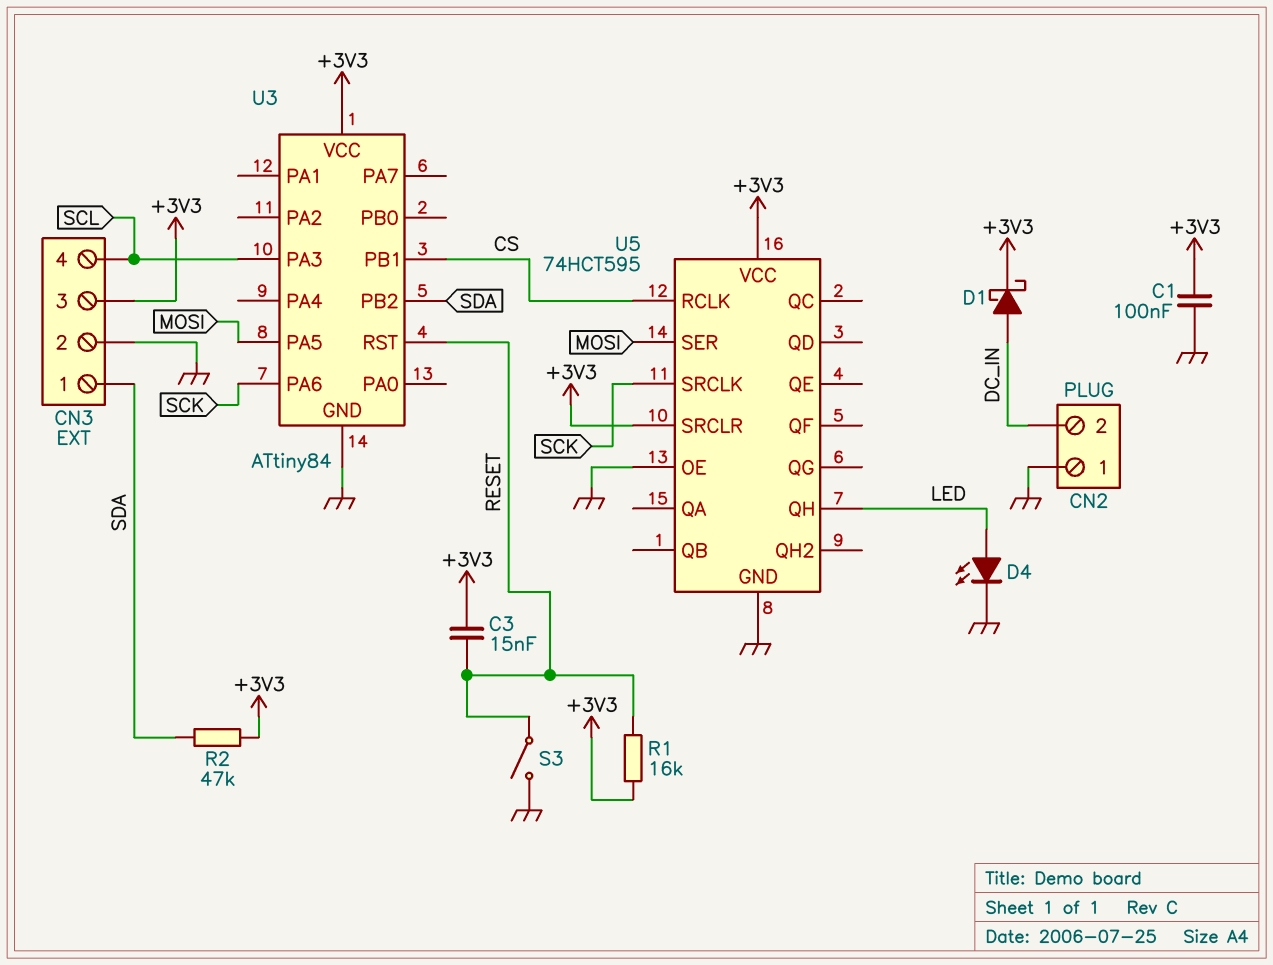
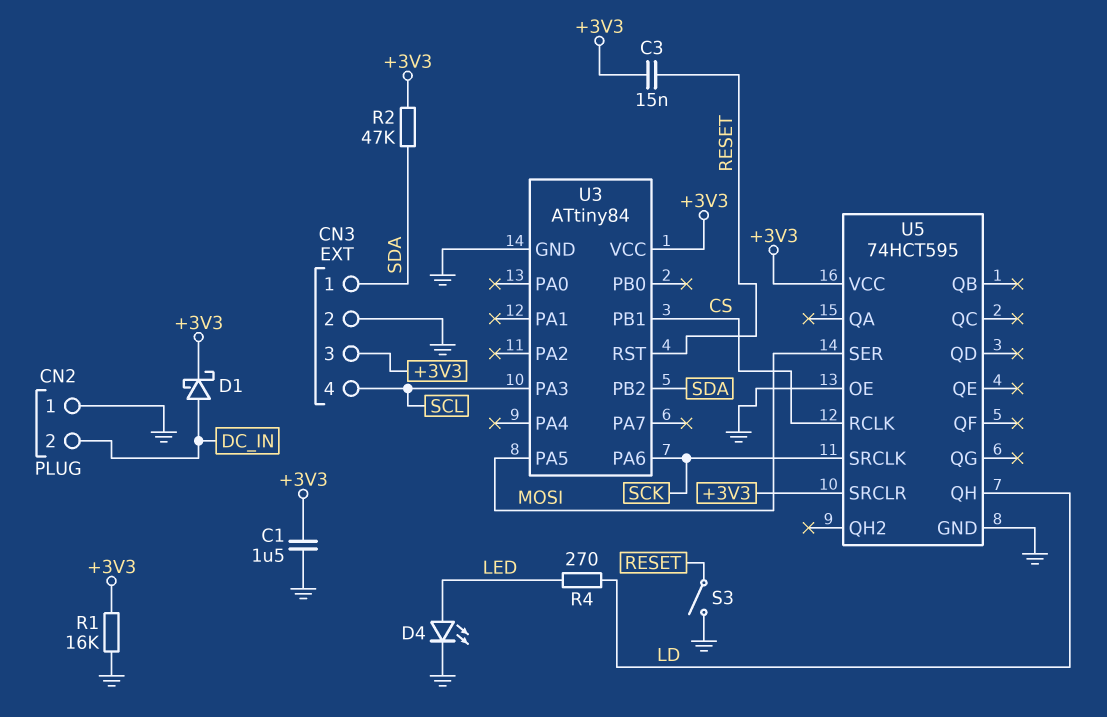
C1: 100nF (+3V3, GND) -> 1.5uF (+3V3, GND)
R1: 16k (+3V3, RESET) -> 16k (+3V3, GND)
R4: none -> 270 (LD, LED)
U5 pin QH: LED -> LD

